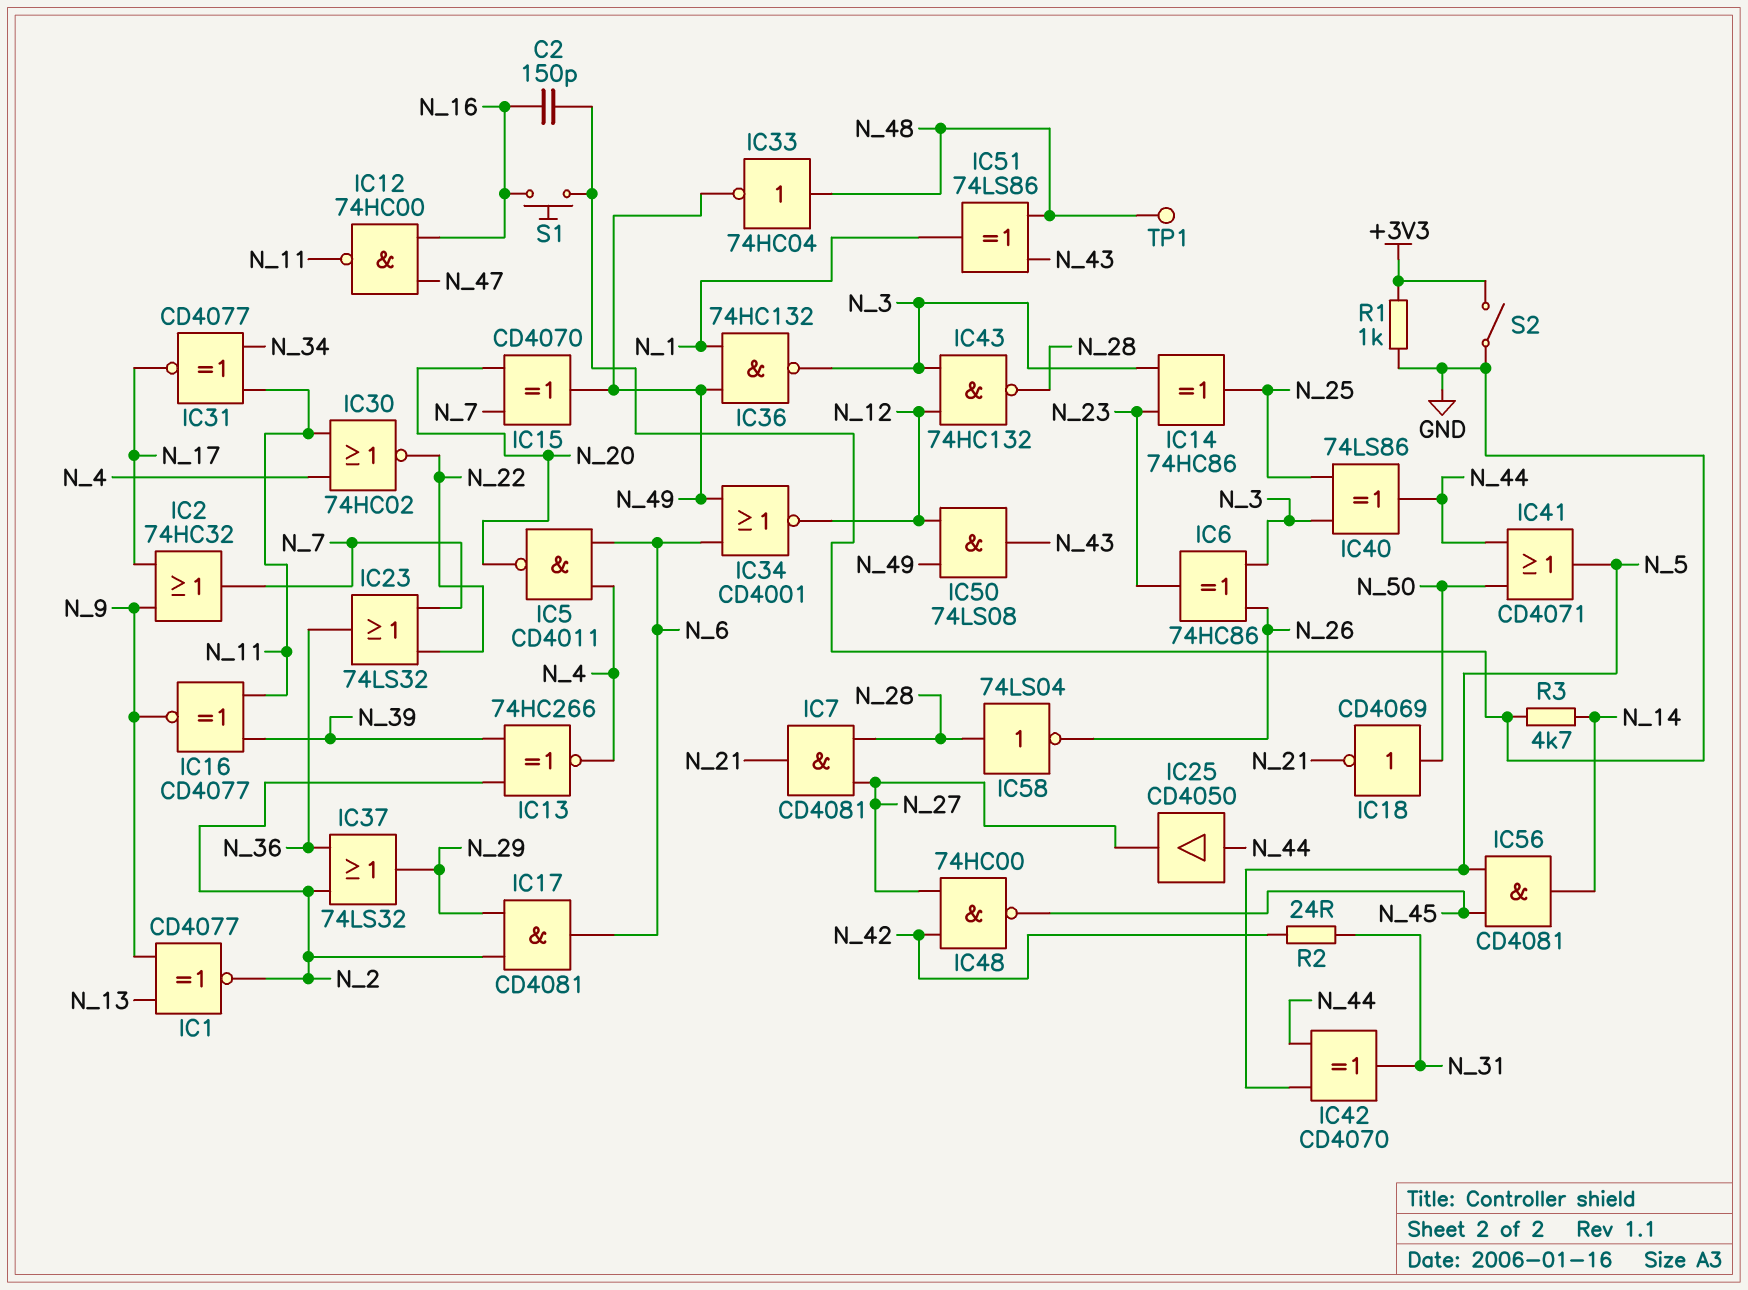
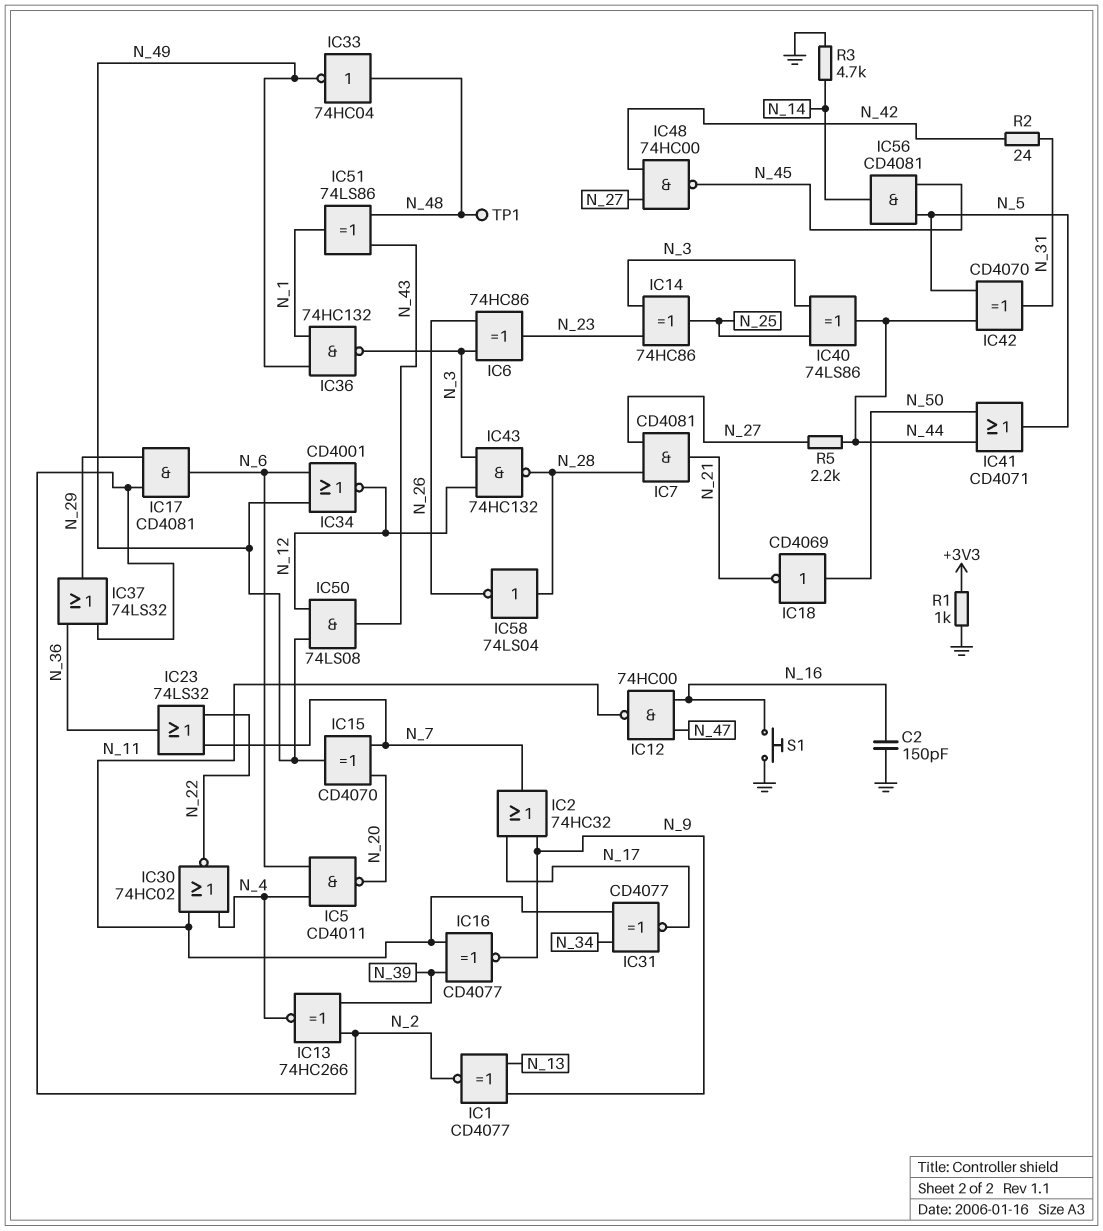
IC25: buffer CD4050 (in N_44, out N_27) -> none
R5: none -> 2.2k (N_27, N_44)
S2: switch (+3V3, GND) -> none

